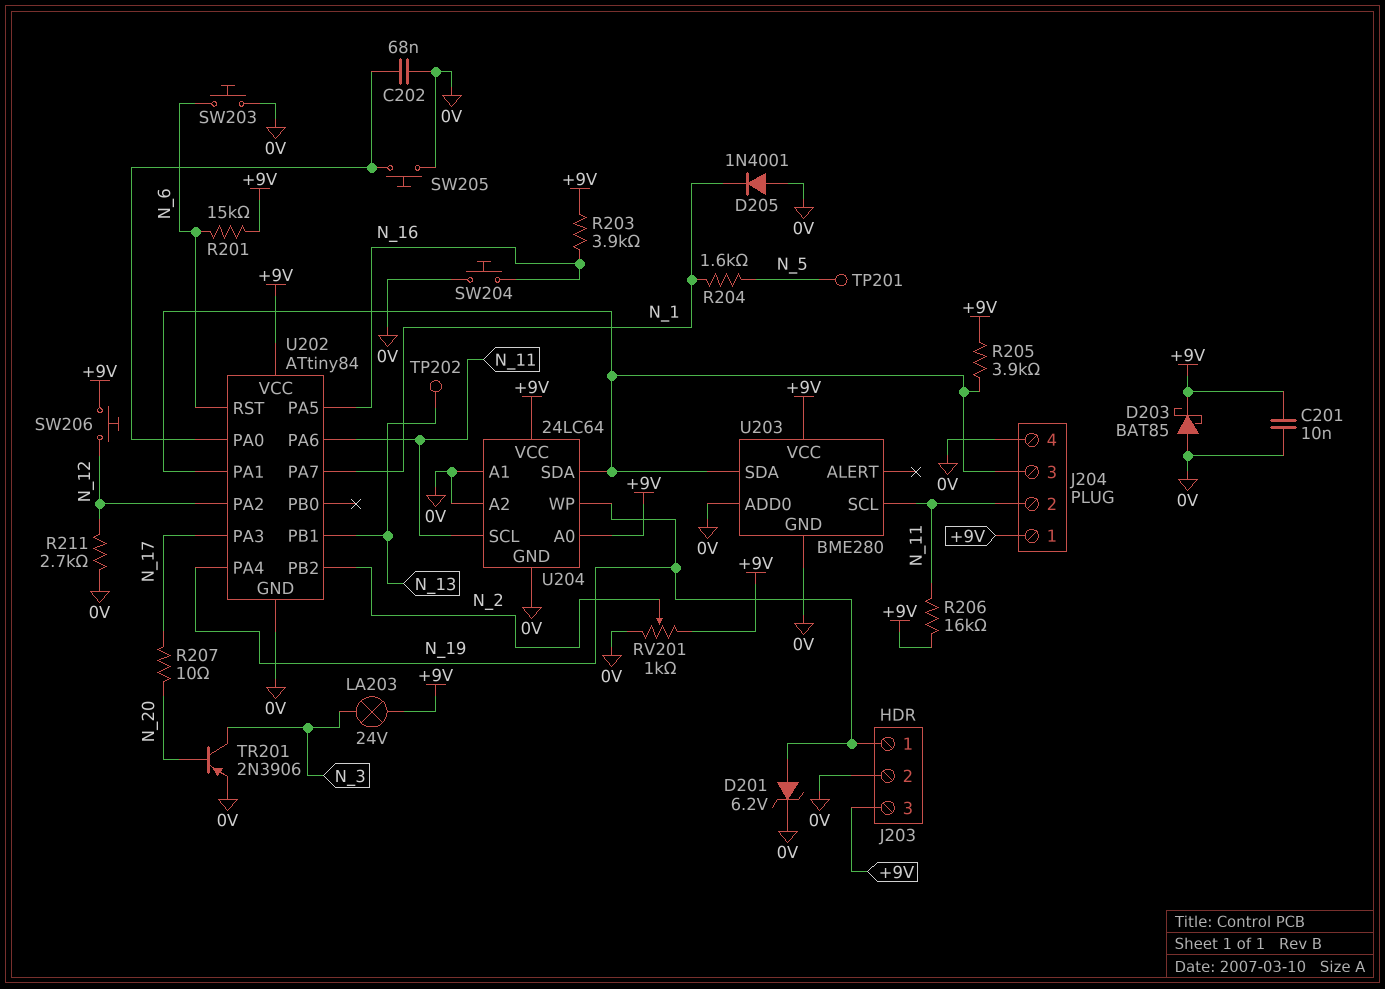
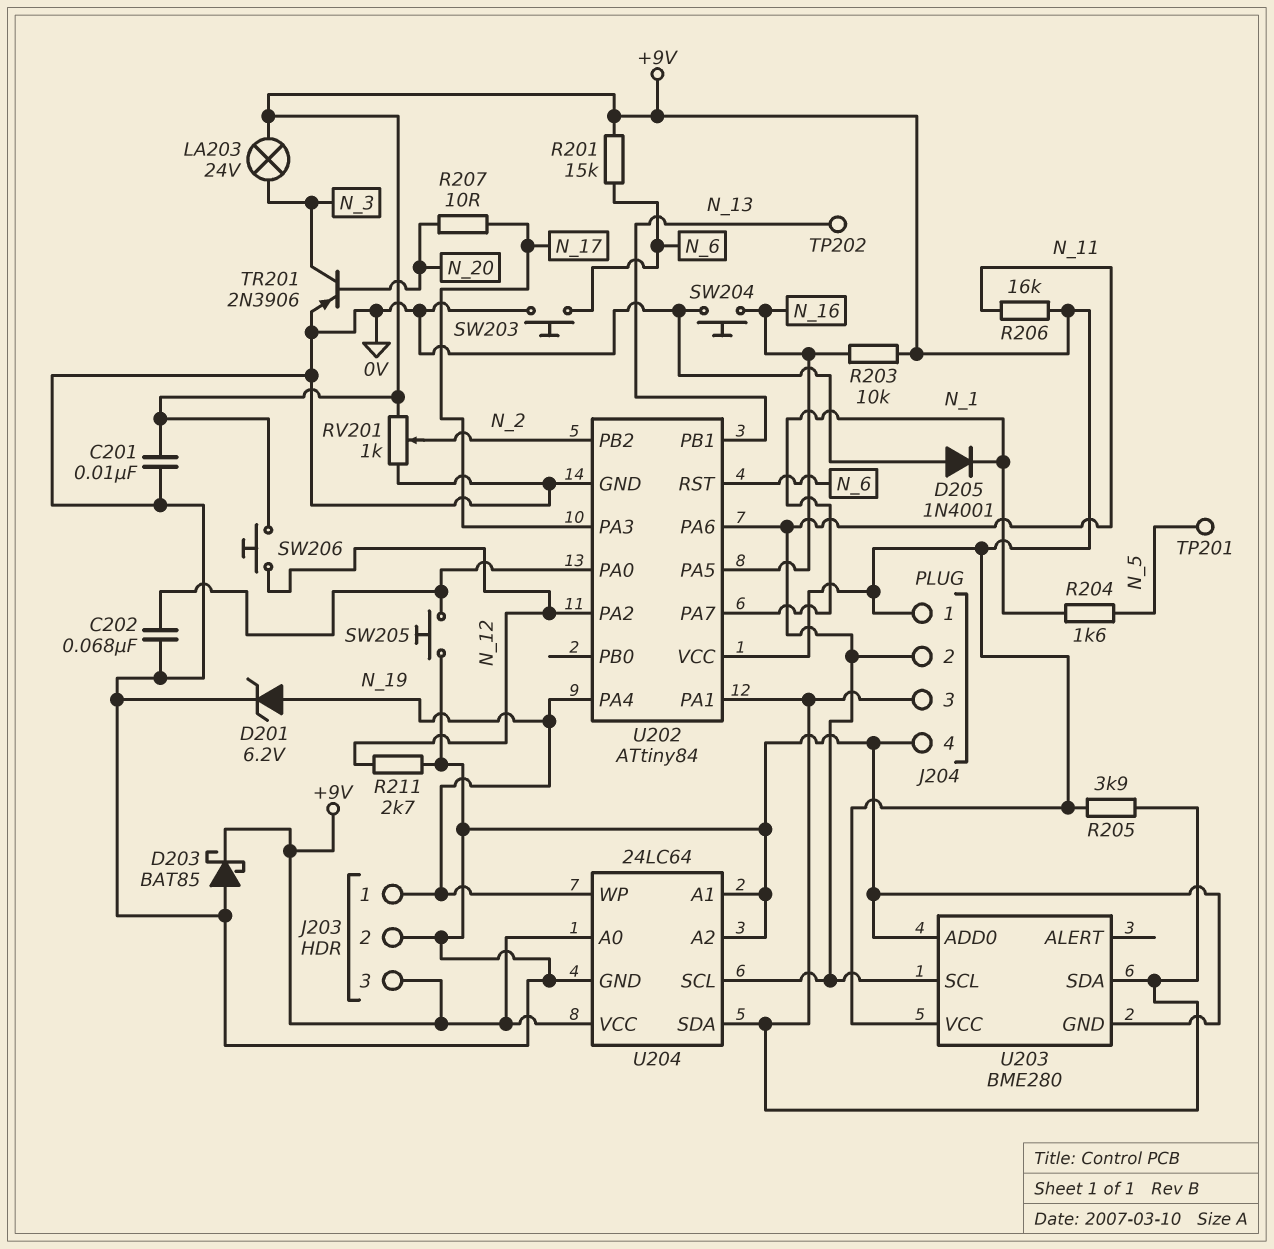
R203: 3.9k (+9V, N_16) -> 10k (+9V, N_16)

